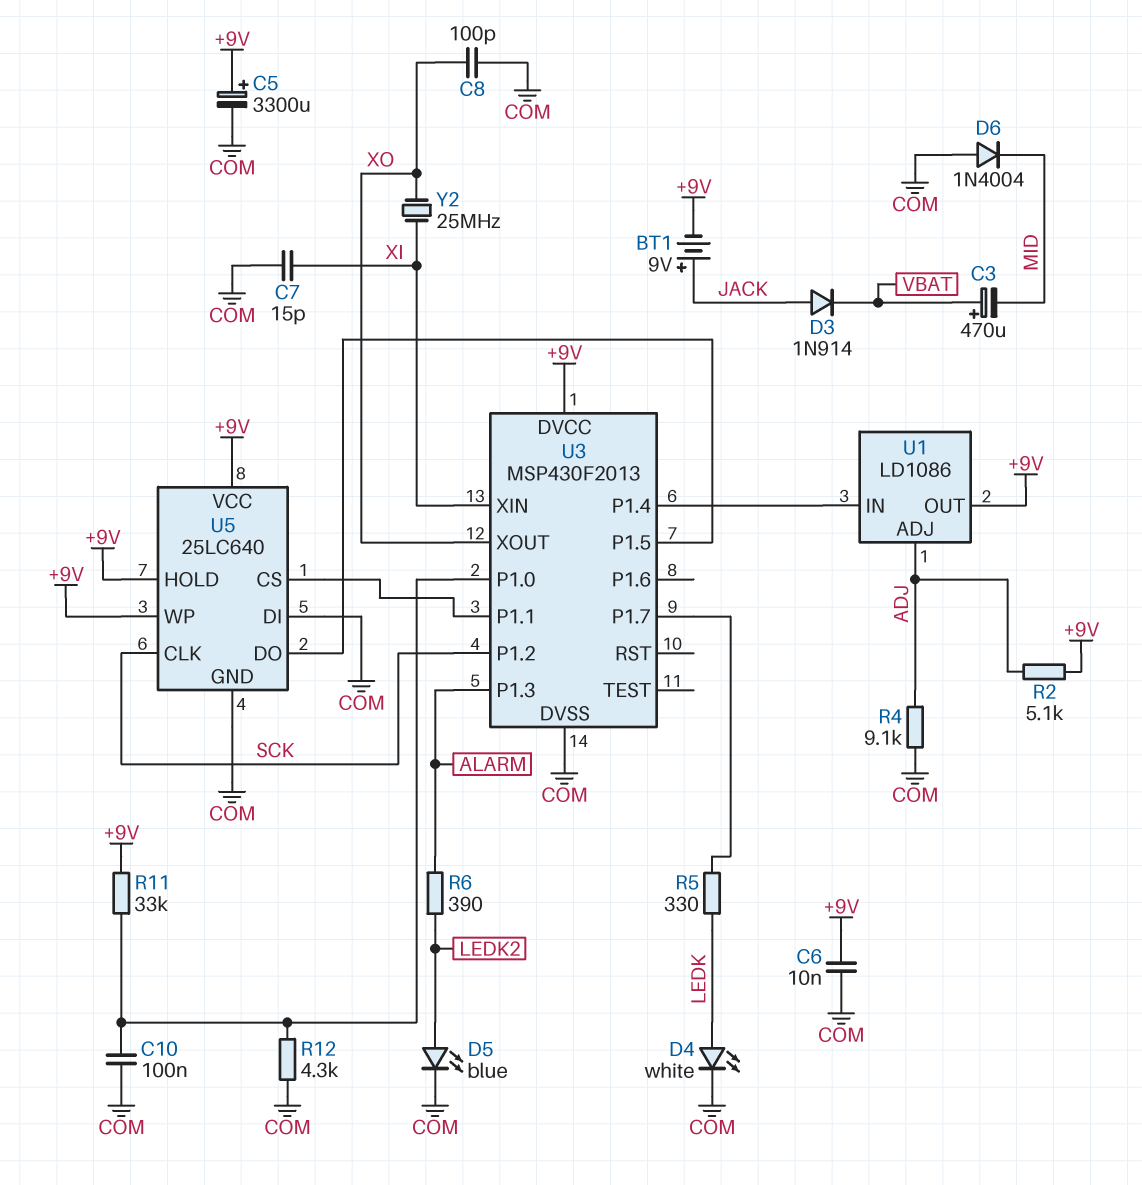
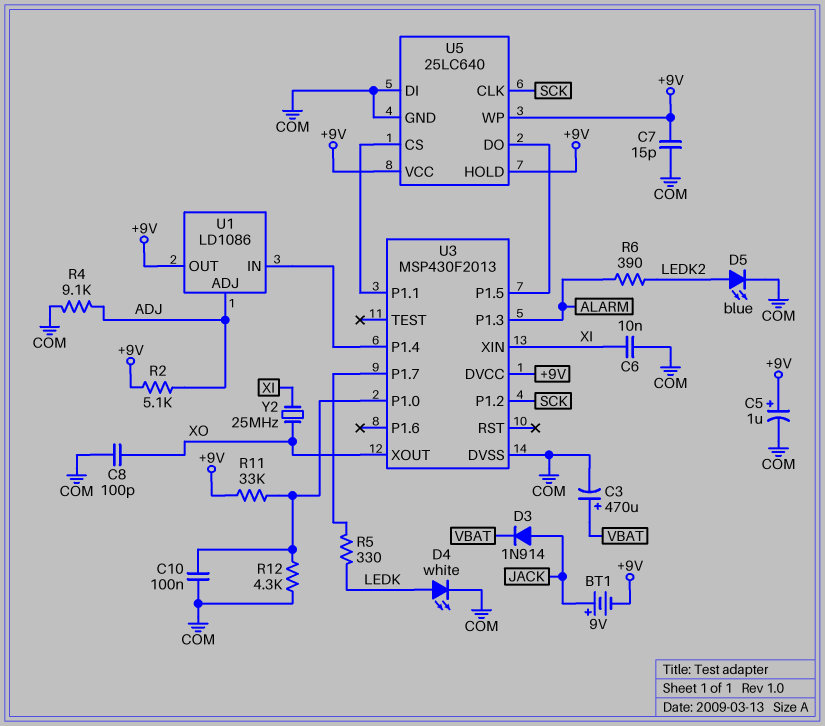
C3: 470uF (plus VBAT, minus MID) -> 470uF (plus VBAT, minus COM)
C5: 3300uF (plus +9V, minus COM) -> 1uF (plus +9V, minus COM)
C6: 10nF (+9V, COM) -> 10nF (COM, XI)
C7: 15pF (COM, XI) -> 15pF (+9V, COM)
D6: diode 1N4004 (A COM, K MID) -> none

